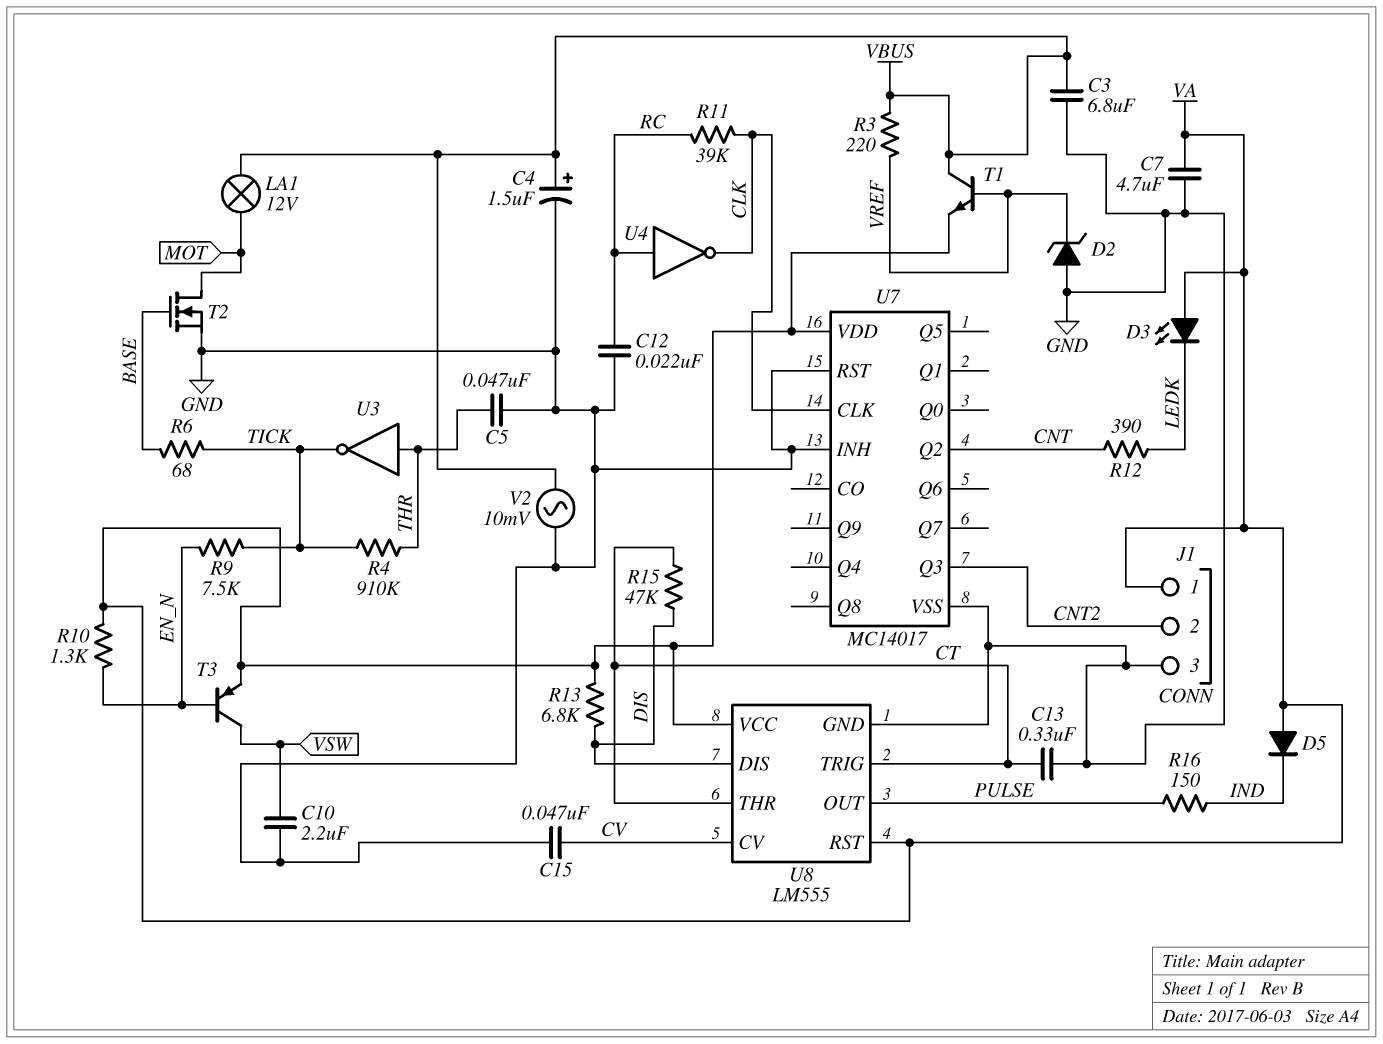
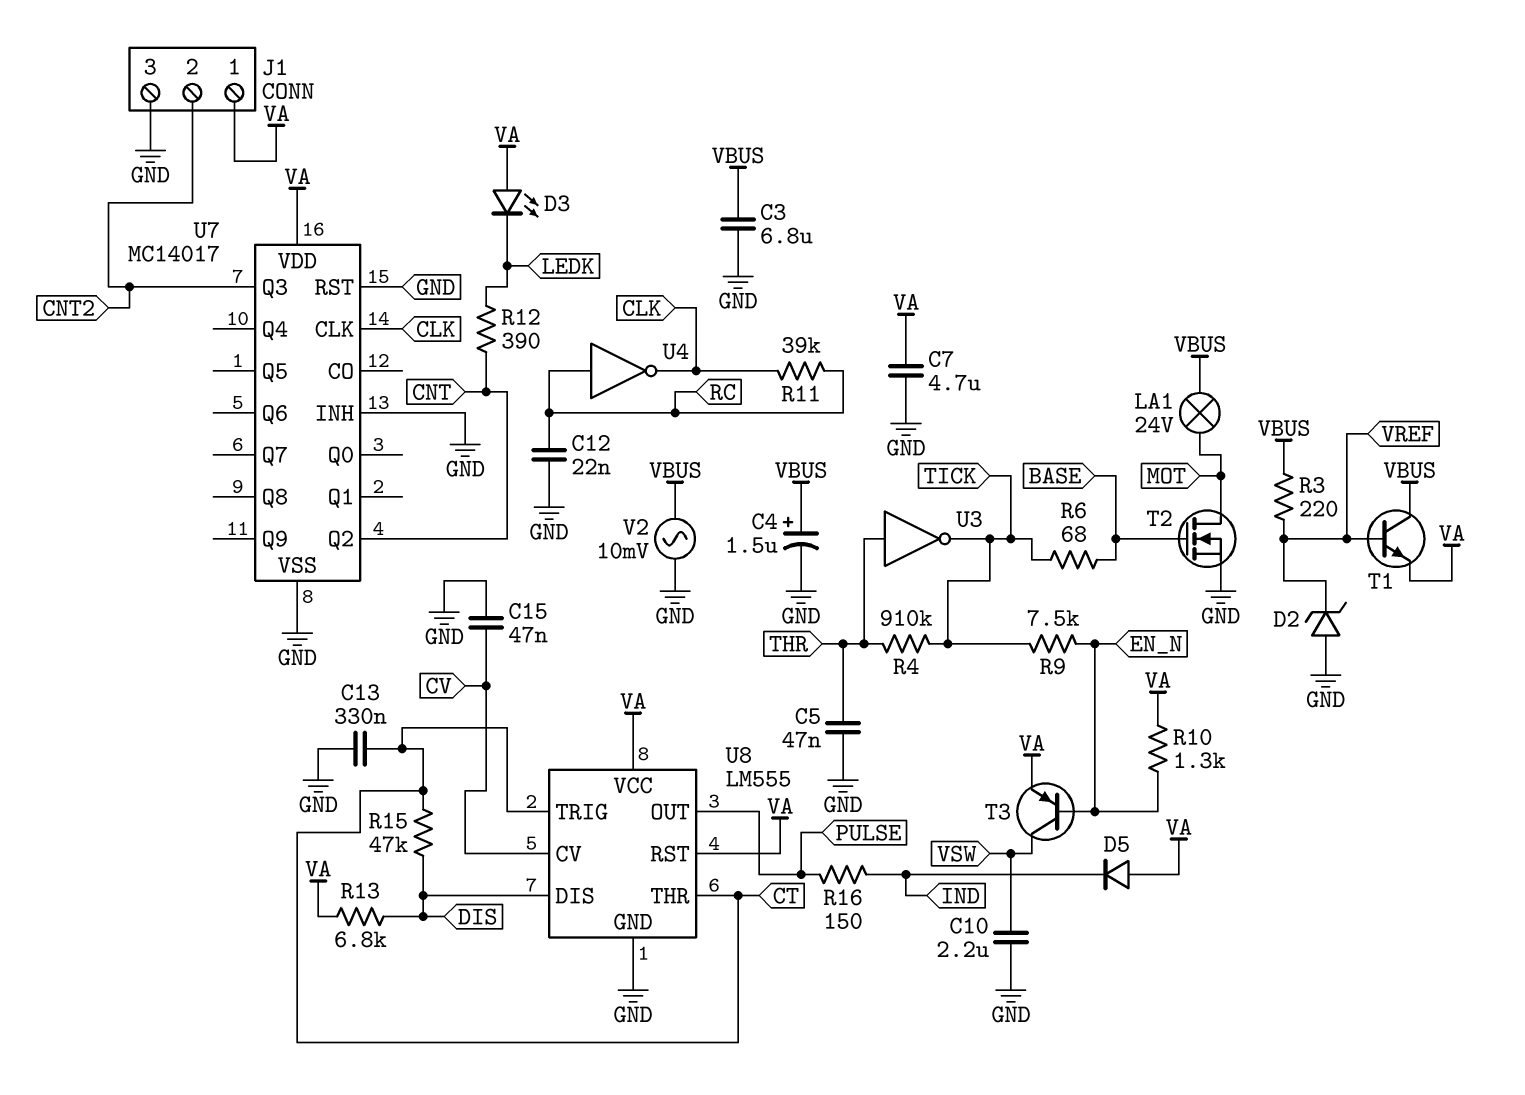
LA1: lamp 12V (MOT, VBUS) -> lamp 24V (MOT, VBUS)

